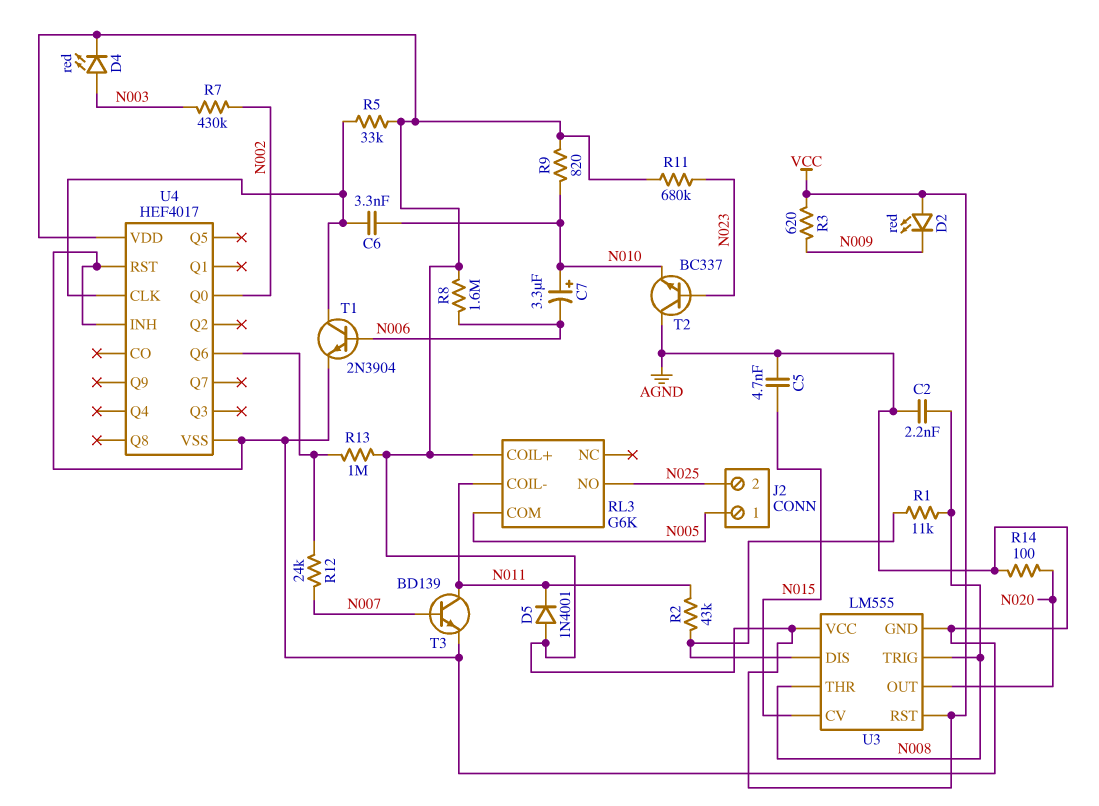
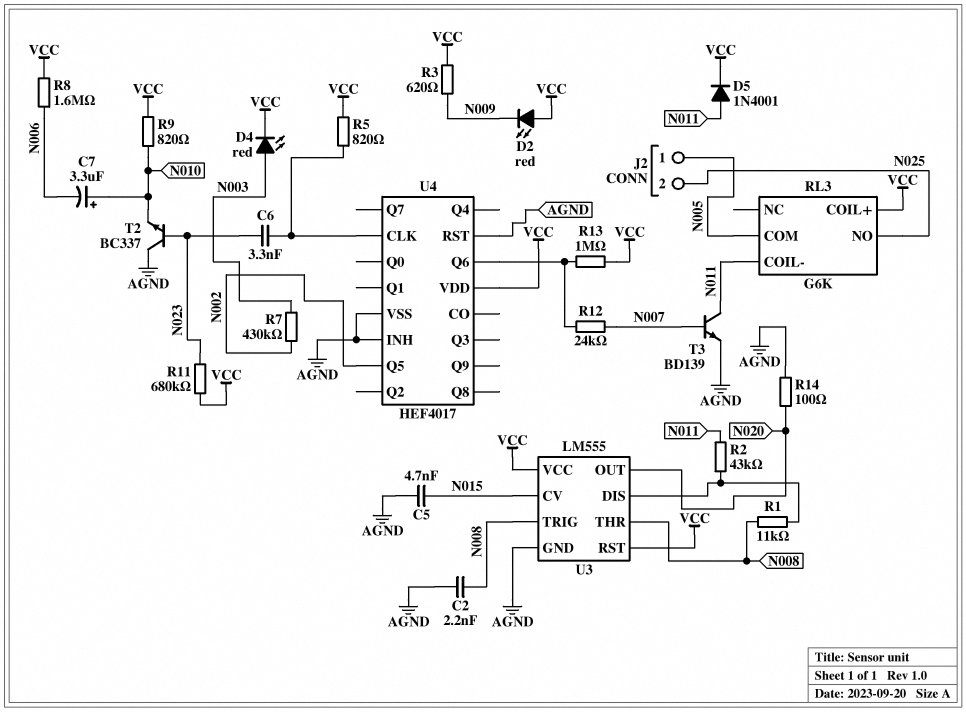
C6: 3.3nF (N010, U4/CLK) -> 3.3nF (N023, U4/CLK)
D5: diode 1N4001 (A VCC, K N011) -> diode 1N4001 (A N011, K VCC)
R5: 33k (U4/CLK, VCC) -> 820 (U4/CLK, VCC)
T1: NPN 2N3904 (B N006, C U4/CLK, E AGND) -> none
U4 pin Q0: N002 -> none
U4 pin Q5: none -> N002

